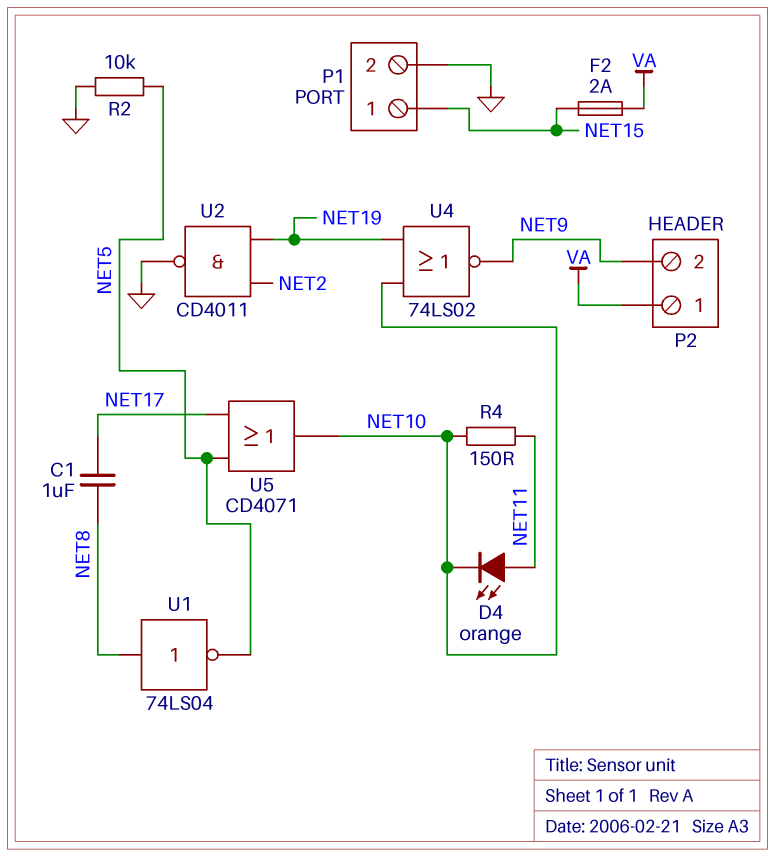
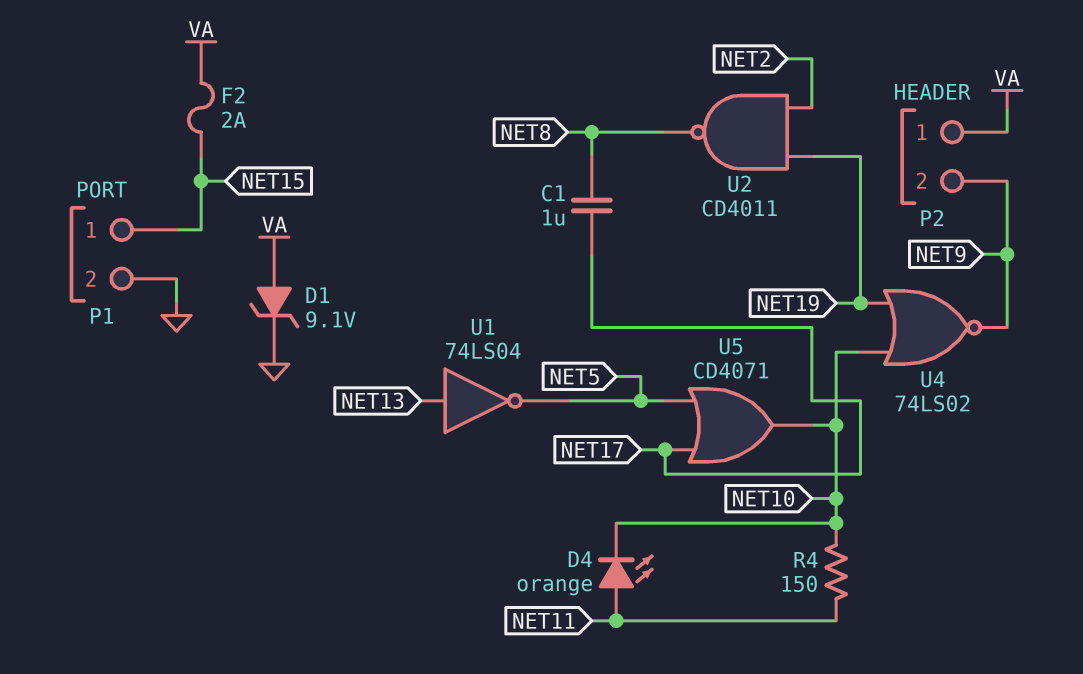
D1: none -> zener 9.1V (A VA, K GND)
R2: 10k (GND, NET5) -> none
U1: NOT 74LS04 (in NET8, out NET5) -> NOT 74LS04 (in NET13, out NET5)
U2: NAND CD4011 (in NET2, in NET19, out GND) -> NAND CD4011 (in NET2, in NET19, out NET8)

